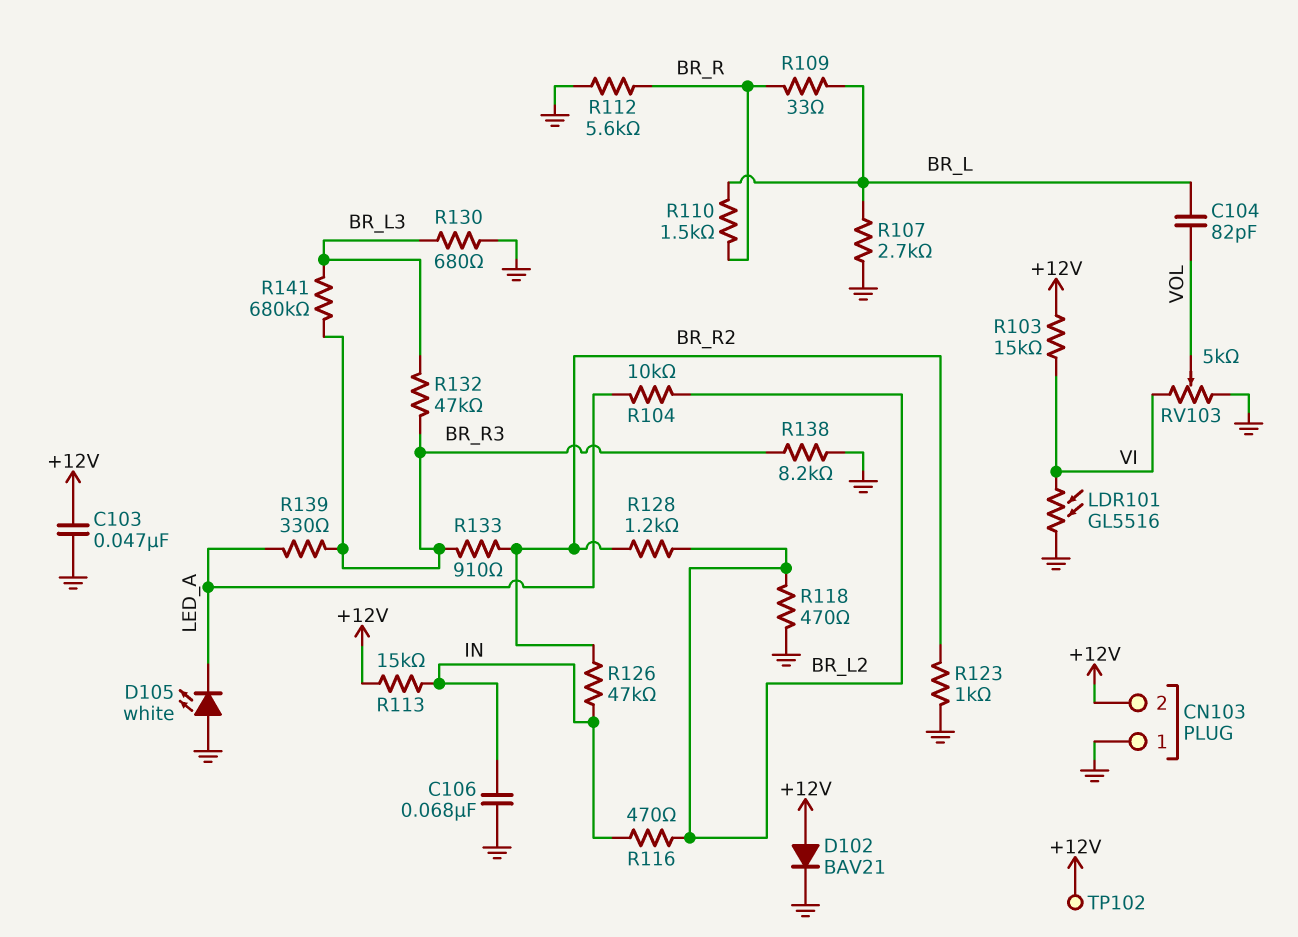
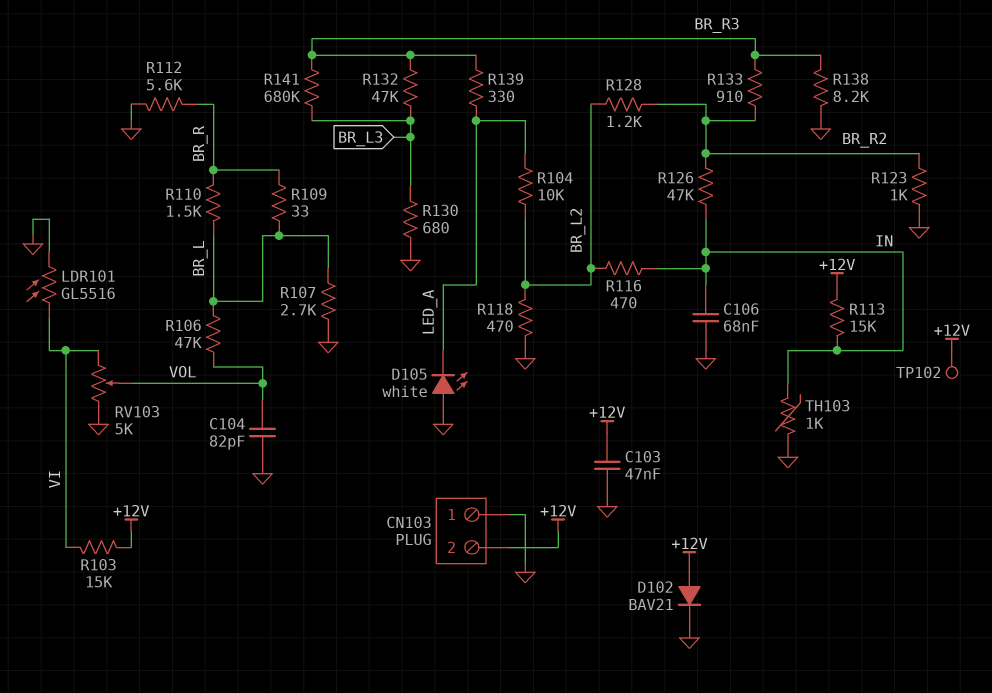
C104: 82pF (BR_L, VOL) -> 82pF (GND, VOL)
R106: none -> 47k (BR_L, VOL)
TH103: none -> 1k (GND, IN)

